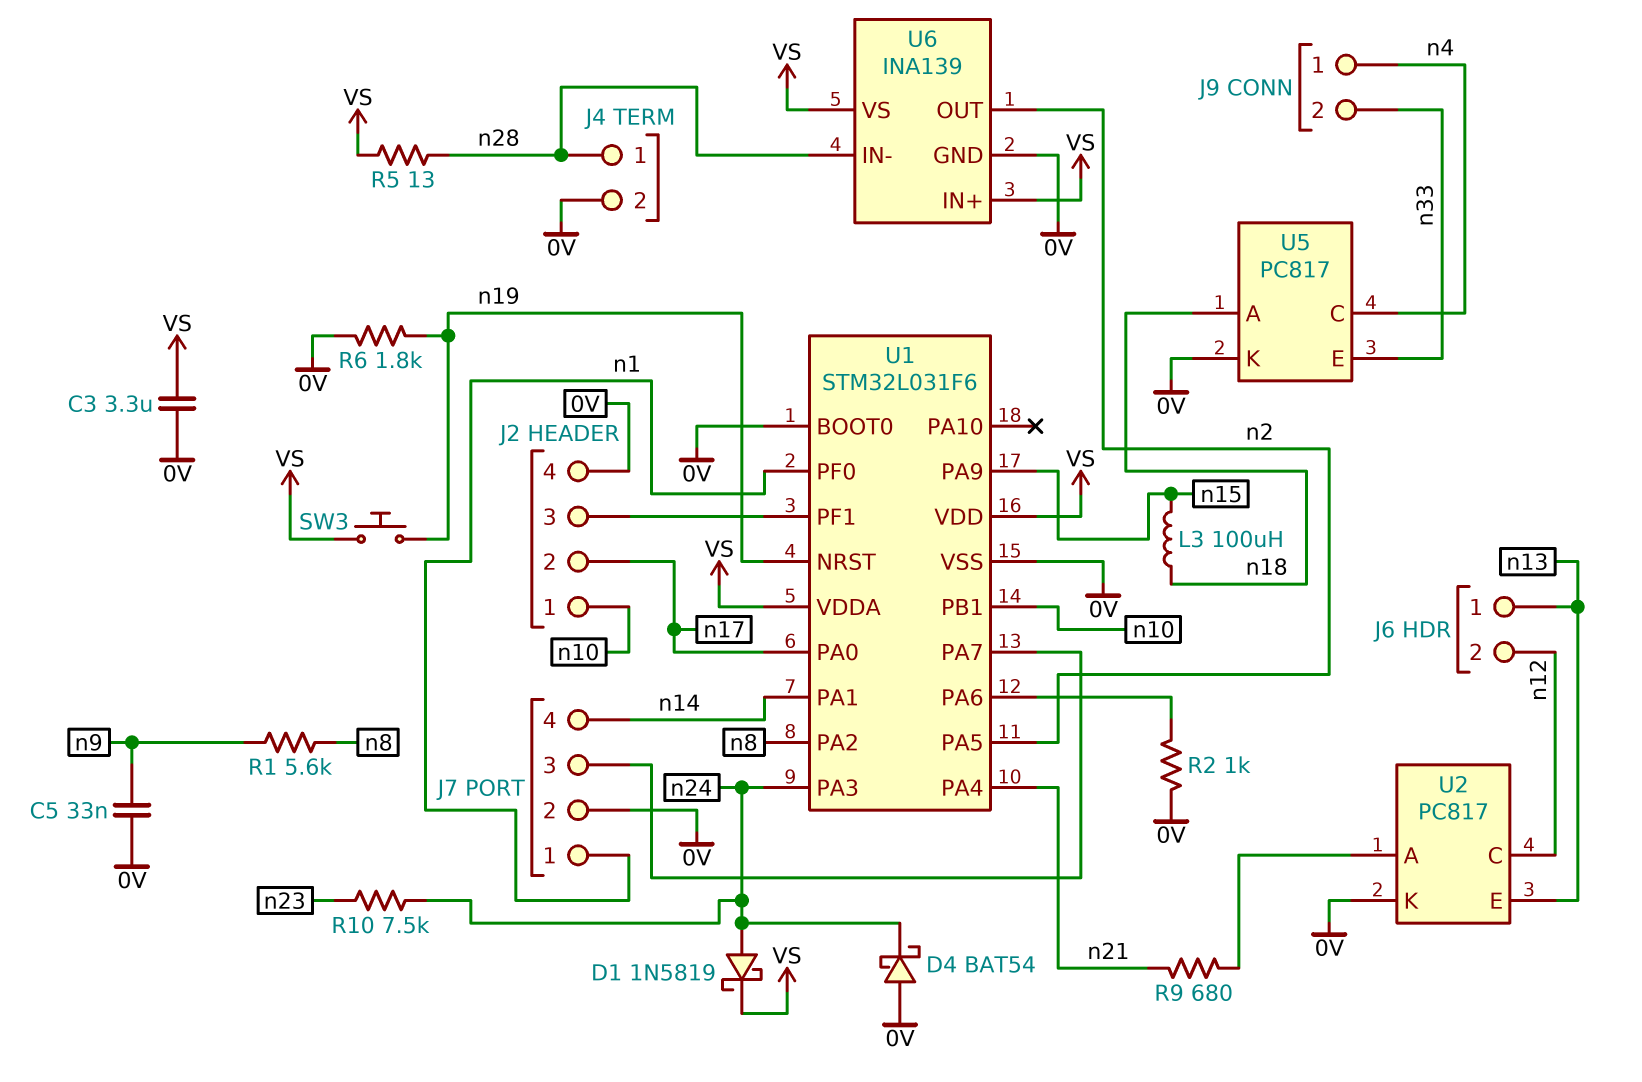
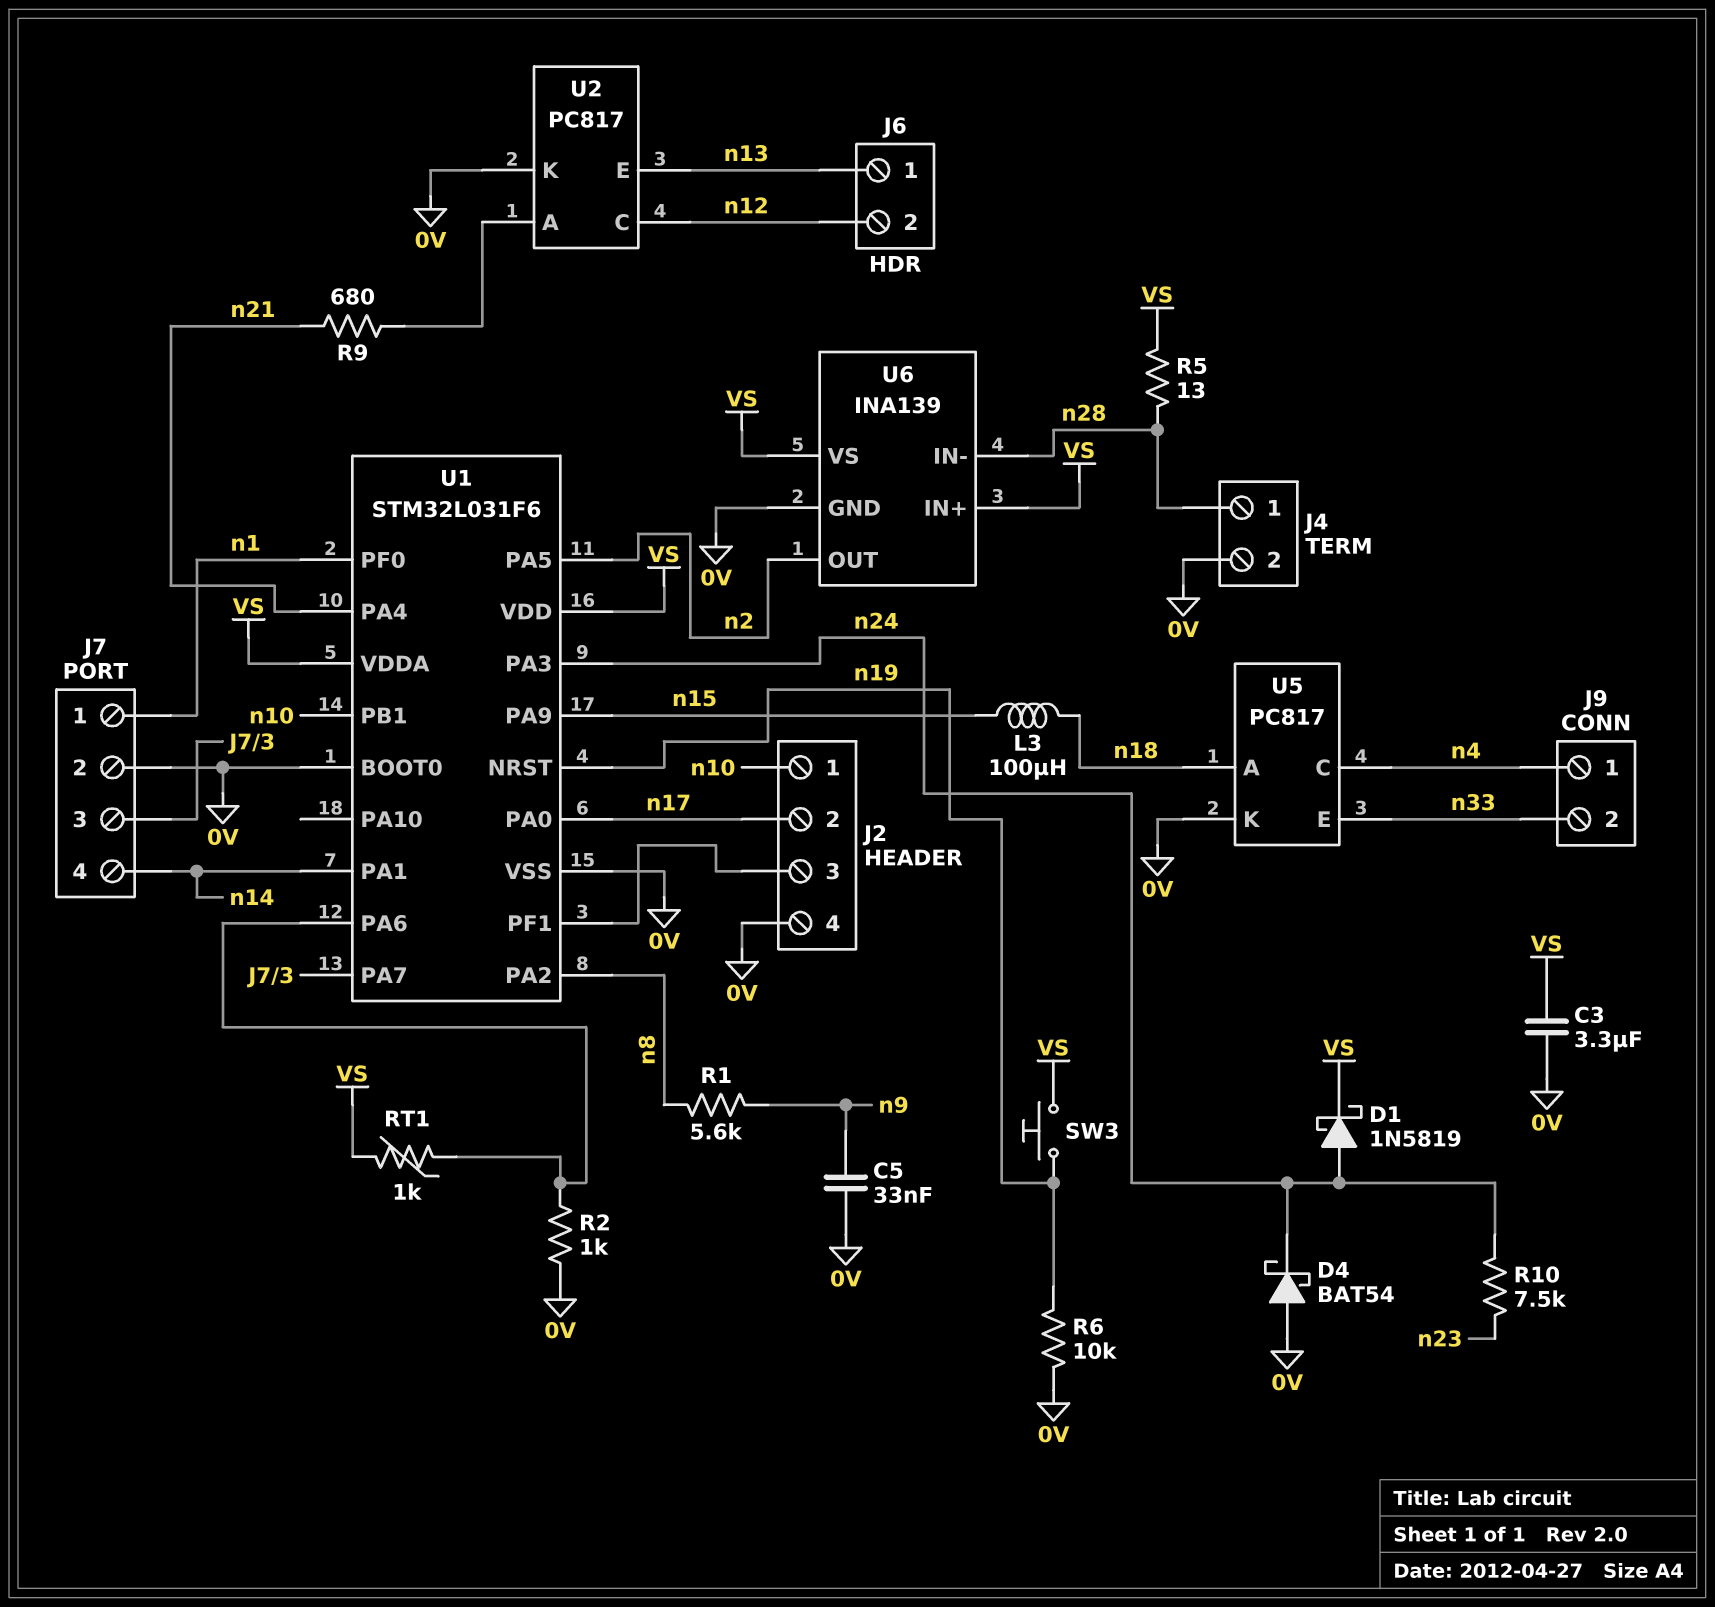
R6: 1.8k (0V, n19) -> 10k (0V, n19)
RT1: none -> 1k (U1/PA6, VS)

